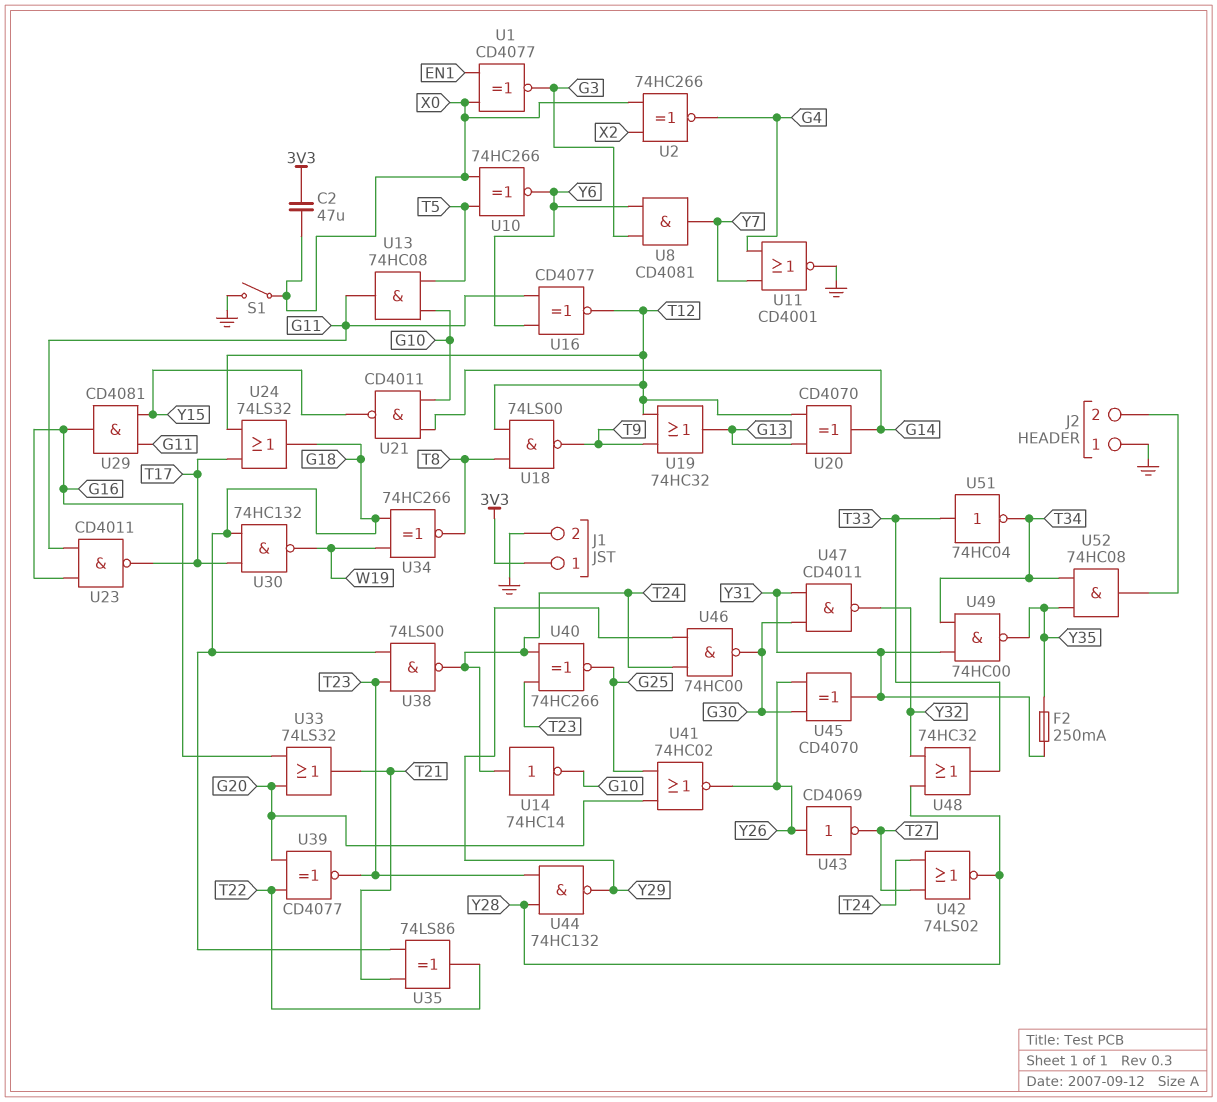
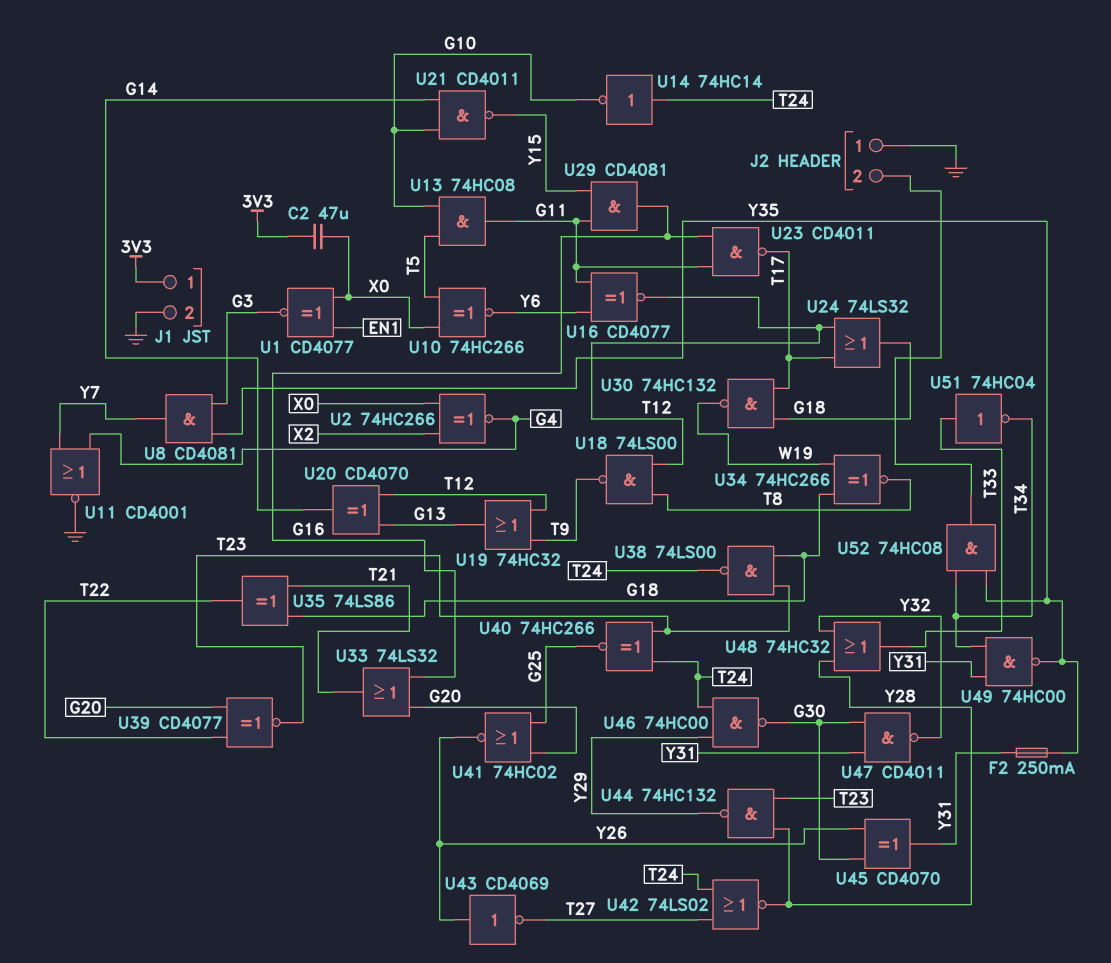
S1: switch (GND, X0) -> none
U8: AND CD4081 (in G3, in Y6, out Y7) -> AND CD4081 (in G3, in Y35, out Y7)

